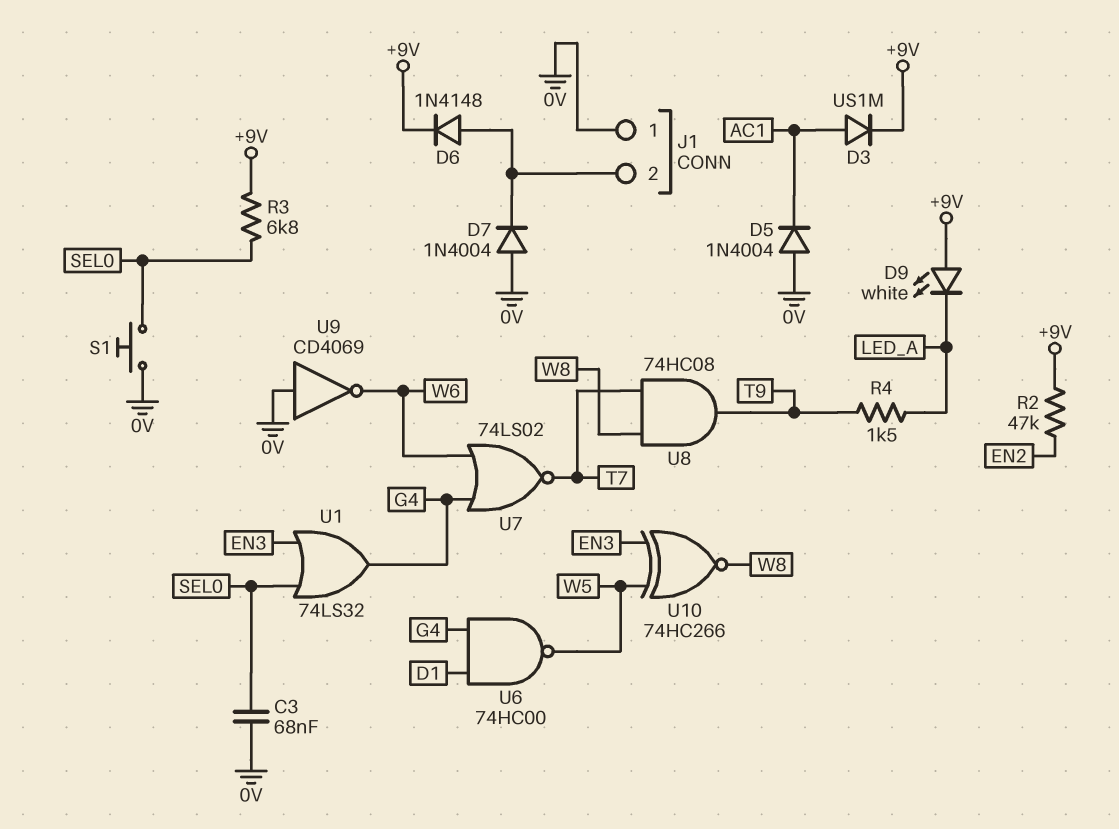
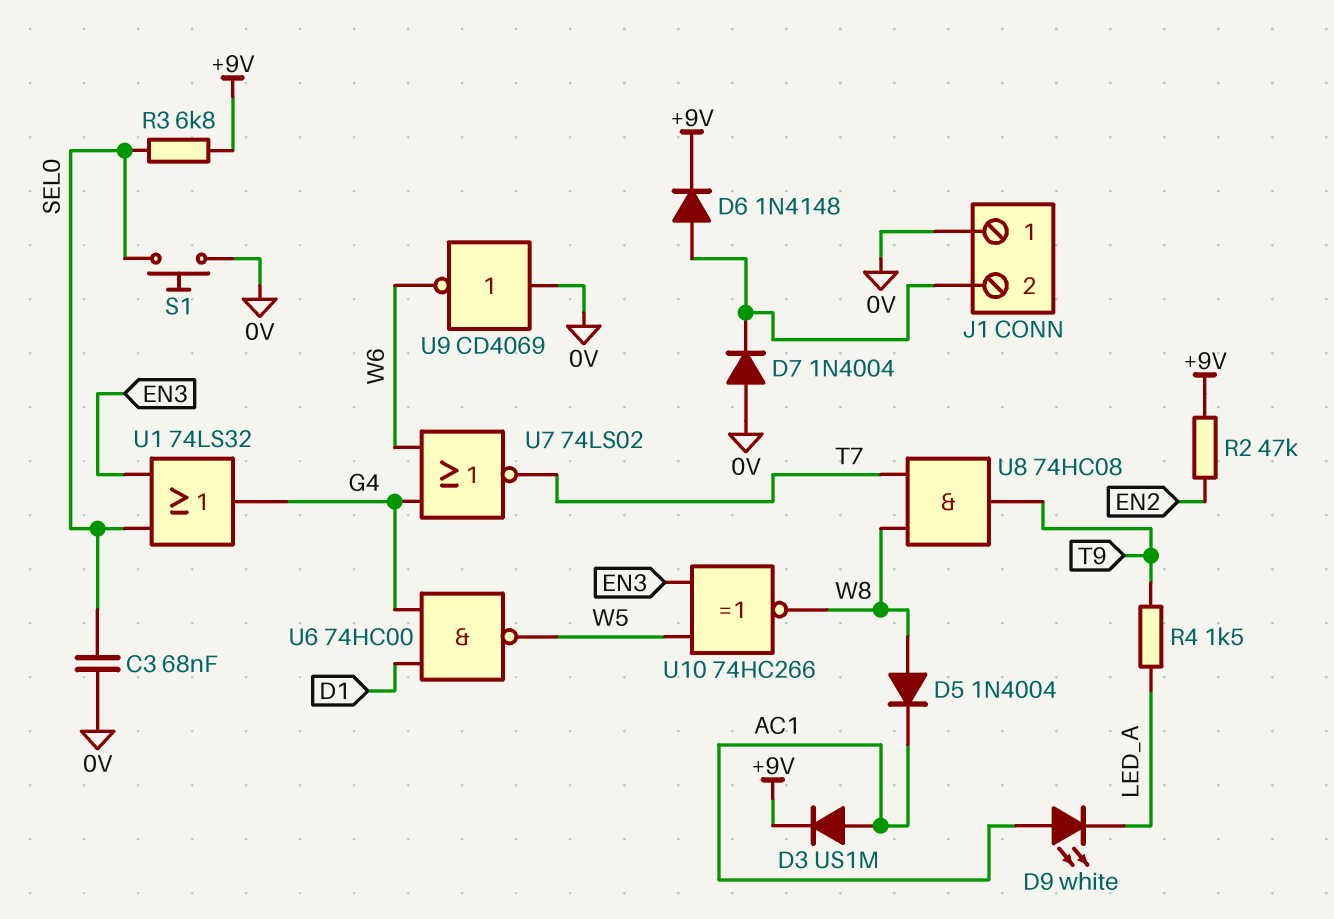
D5: diode 1N4004 (A 0V, K AC1) -> diode 1N4004 (A W8, K AC1)
D9: LED white (A +9V, K LED_A) -> LED white (A AC1, K LED_A)

